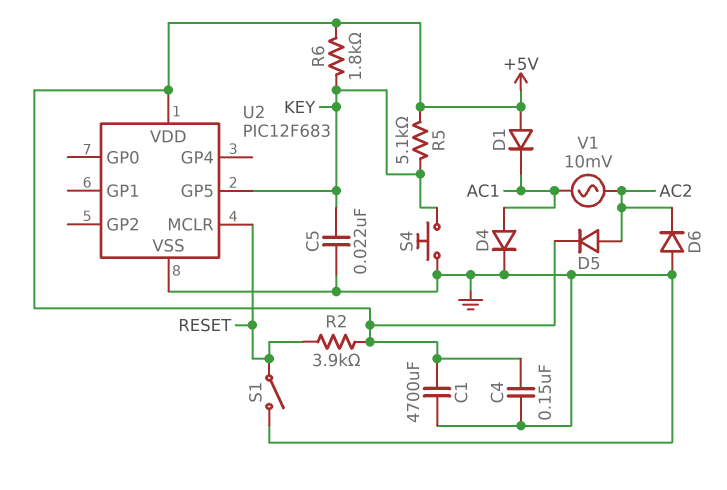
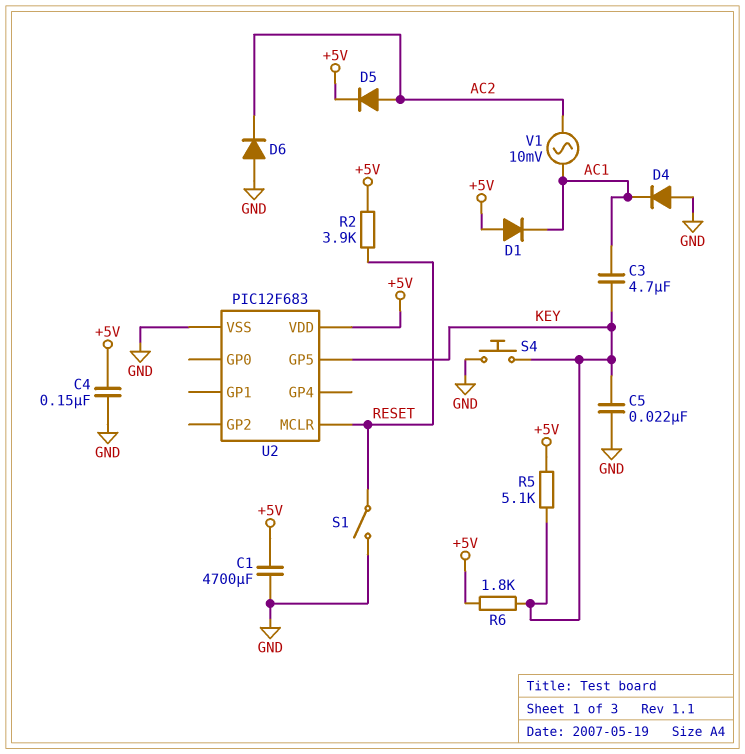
C3: none -> 4.7uF (AC1, KEY)
D4: diode (A AC1, K GND) -> diode (A GND, K AC1)

